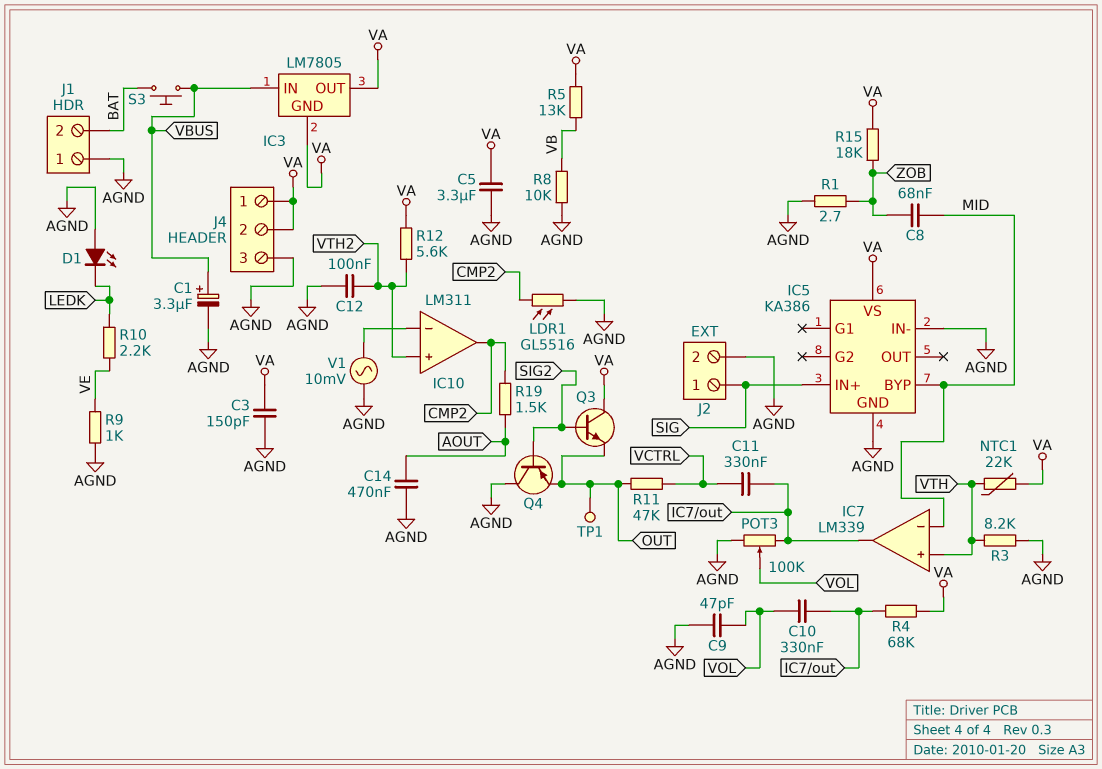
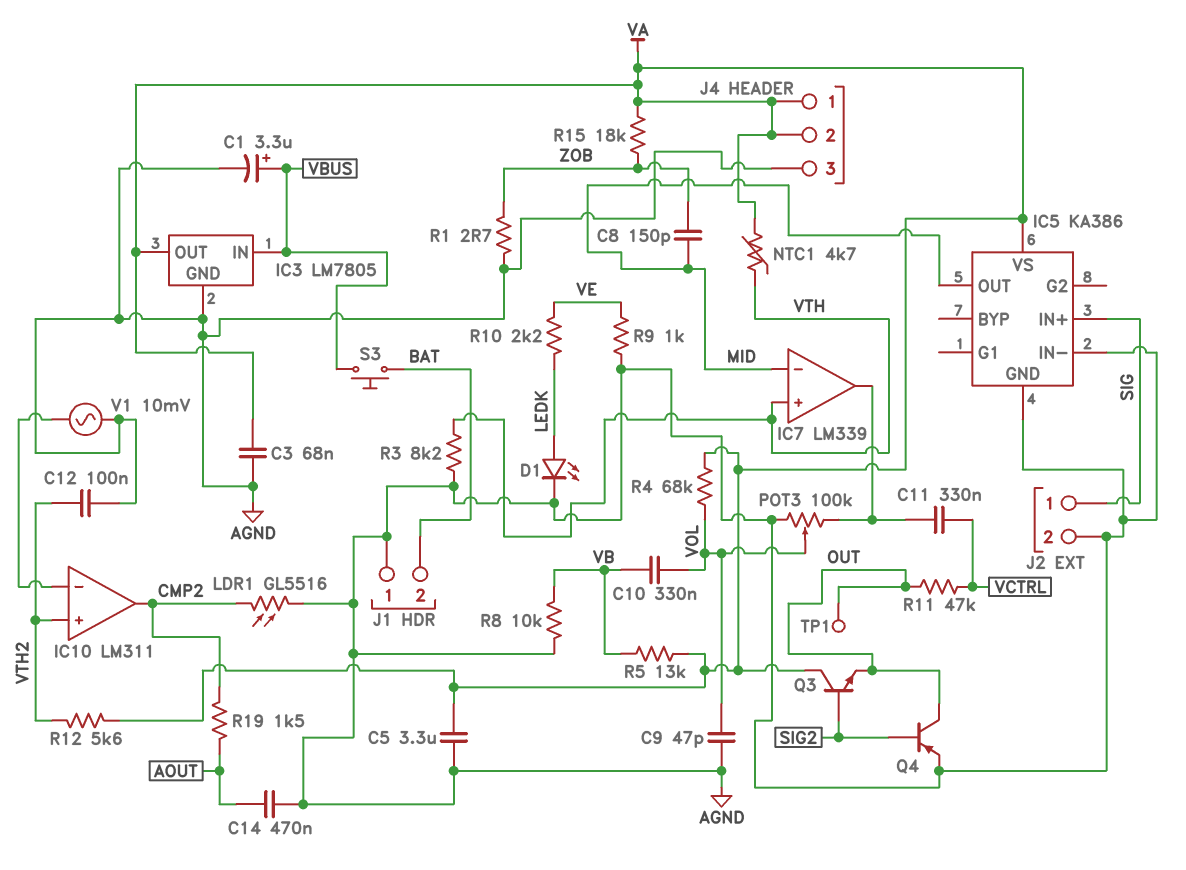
C3: 150pF (AGND, VA) -> 68nF (AGND, VA)
C8: 68nF (MID, ZOB) -> 150pF (MID, ZOB)
C10: 330nF (IC7/out, VOL) -> 330nF (VB, VOL)
D1: LED (A AGND, K LEDK) -> LED (A LEDK, K AGND)
IC3 pin GND: VA -> AGND
IC5 pin BYP: MID -> none
IC5 pin OUT: none -> MID
NTC1: 22k (VA, VTH) -> 4.7k (VA, VTH)
Q4: PNP (B SIG2, C AGND, E OUT) -> PNP (B SIG2, C OUT, E AGND)
R4: 68k (IC7/out, VA) -> 68k (VA, VOL)

